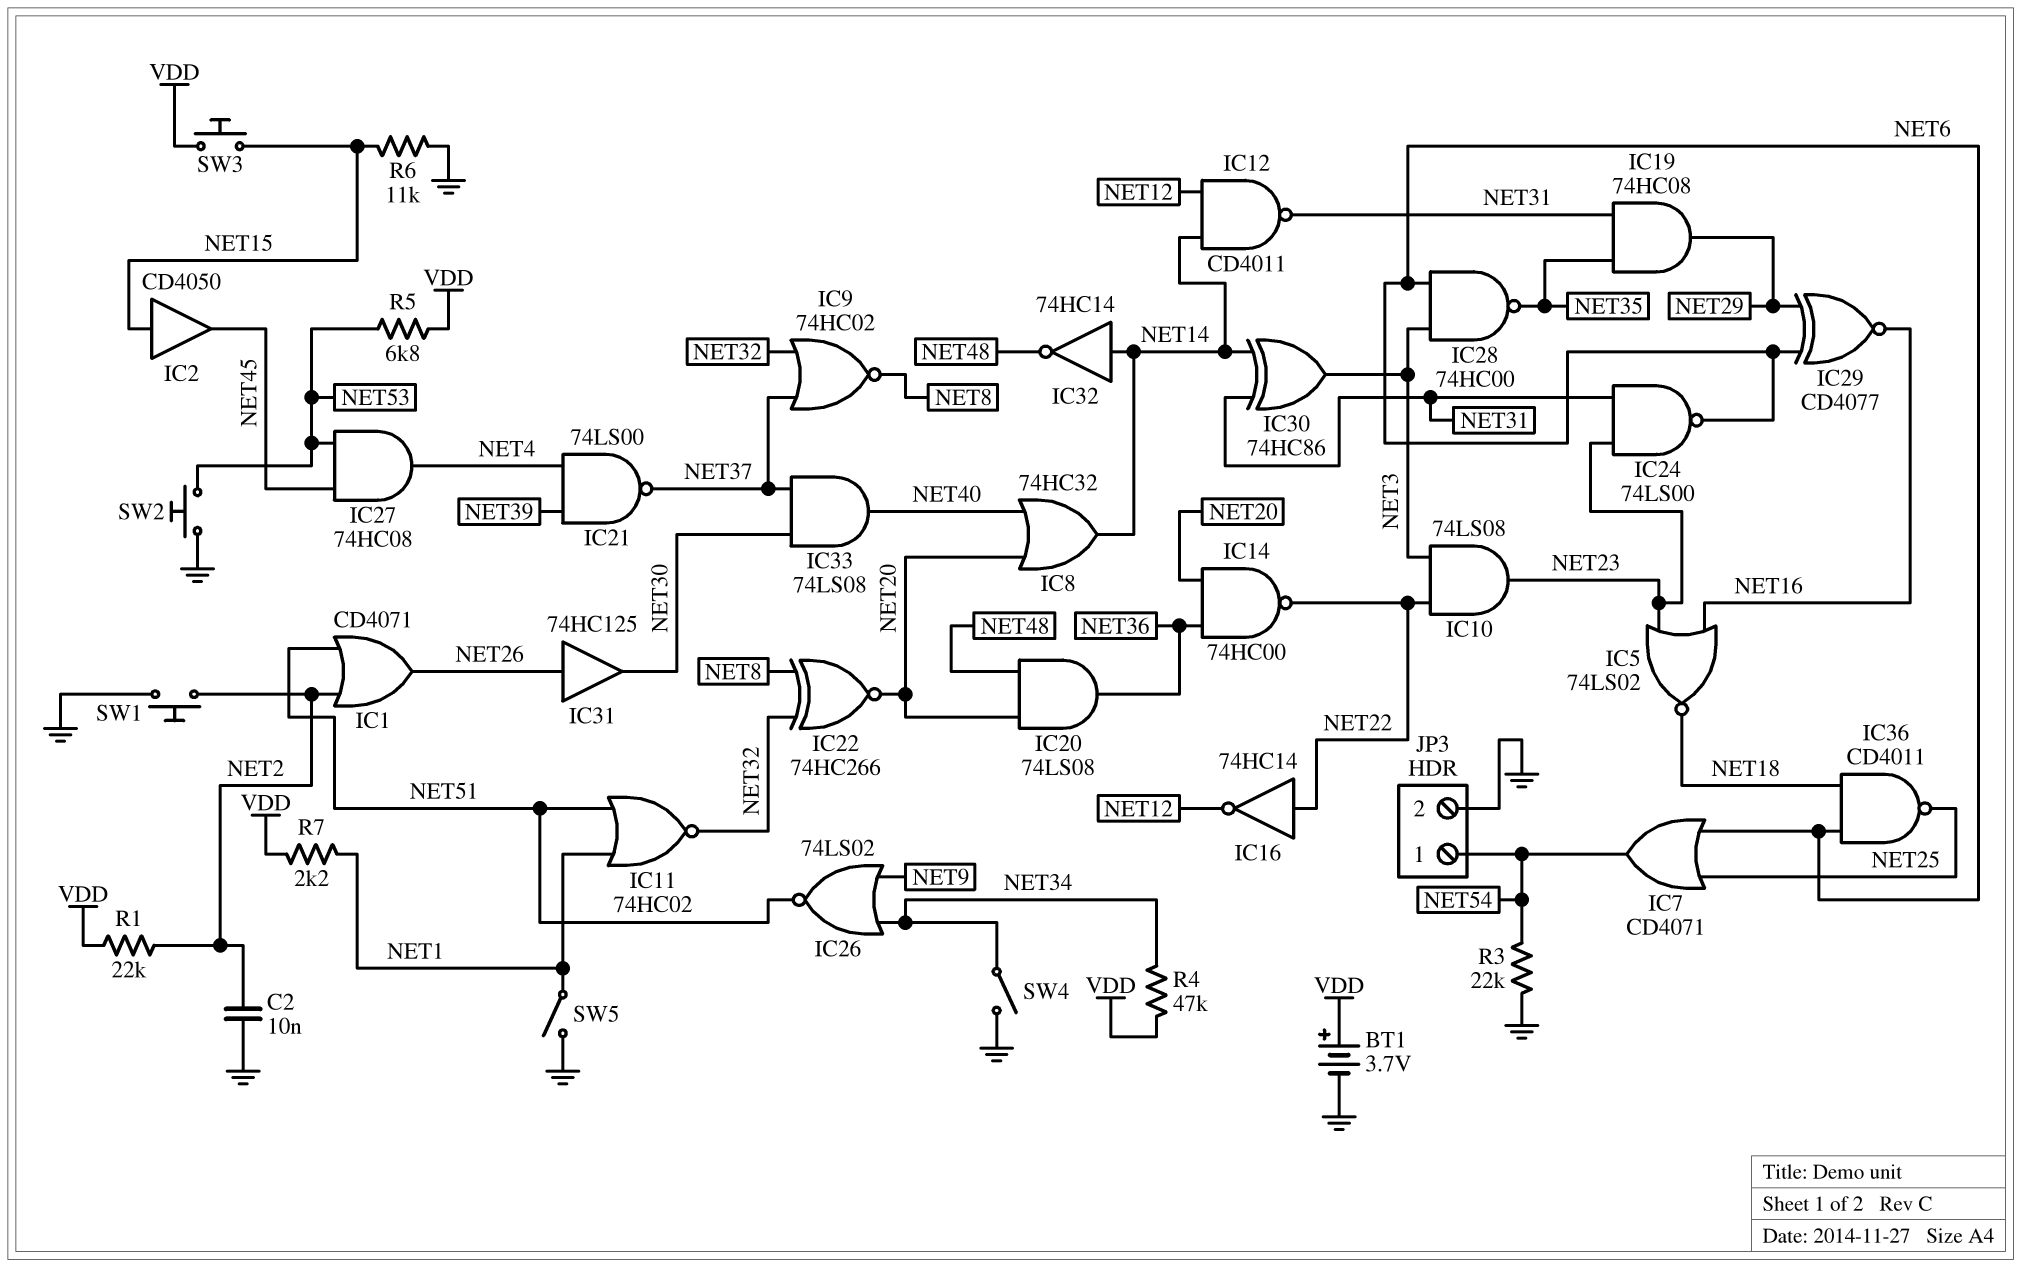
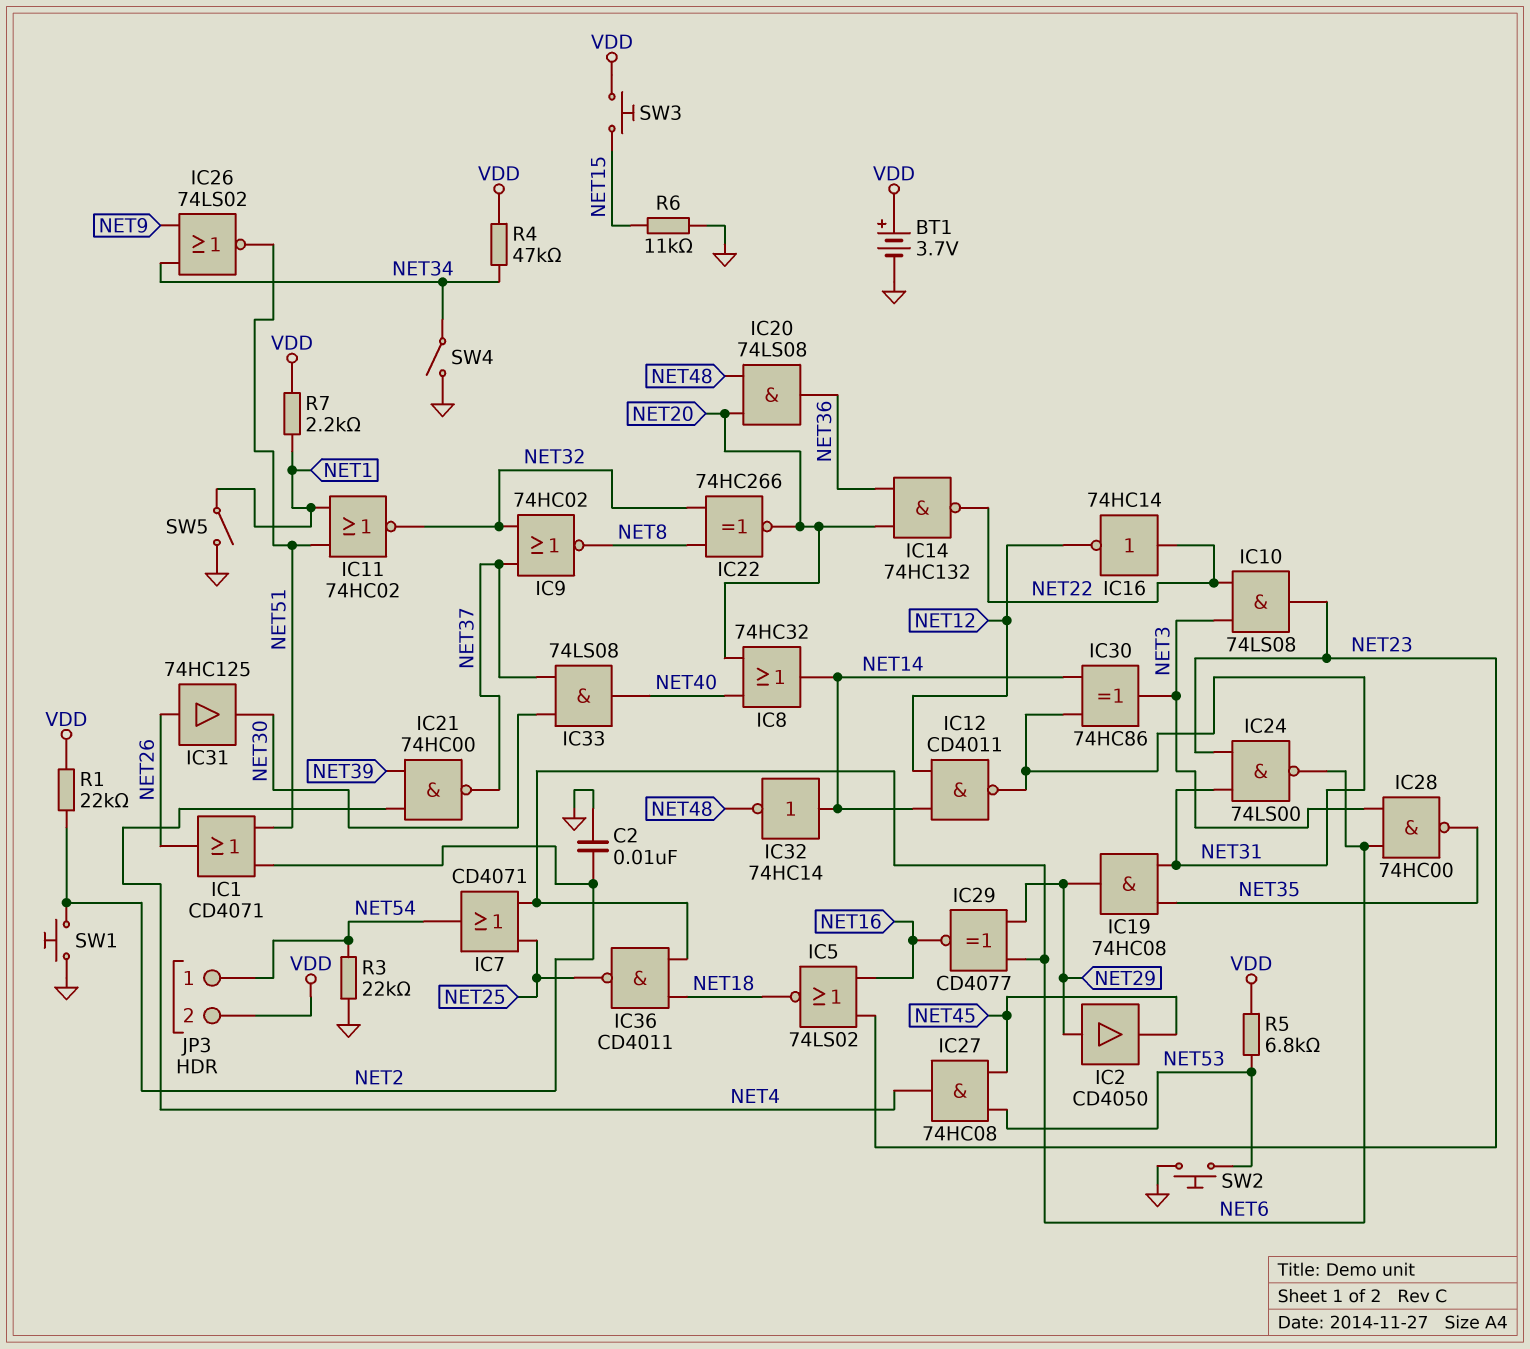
IC2: buffer CD4050 (in NET15, out NET45) -> buffer CD4050 (in NET29, out NET45)
IC14: NAND 74HC00 (in NET20, in NET36, out NET22) -> NAND 74HC132 (in NET20, in NET36, out NET22)
IC21: NAND 74LS00 (in NET4, in NET39, out NET37) -> NAND 74HC00 (in NET4, in NET39, out NET37)
JP3 pin 2: GND -> VDD

